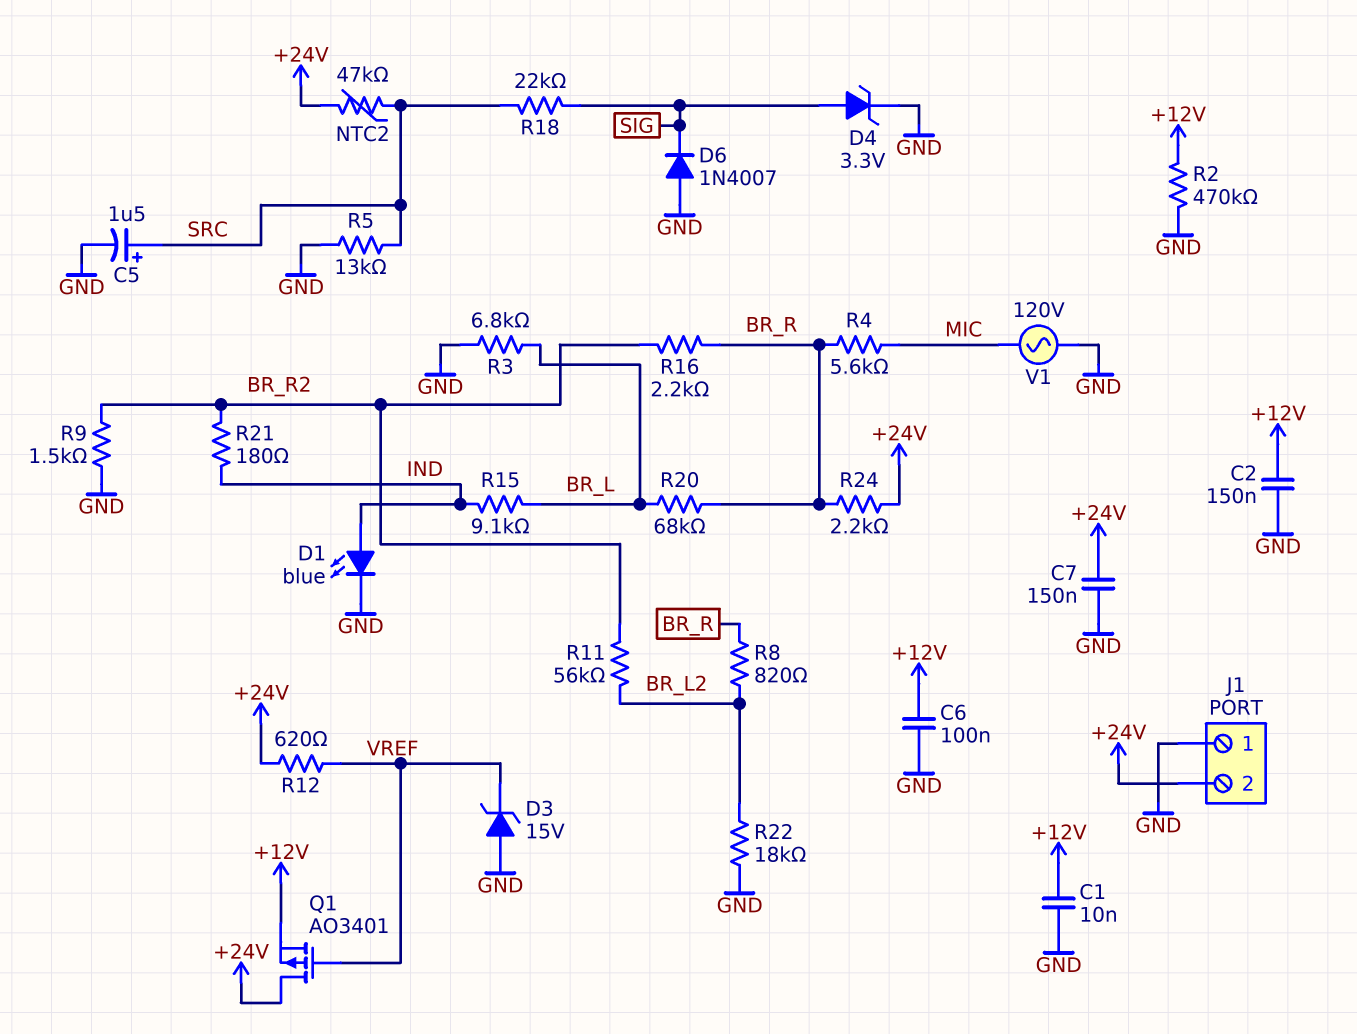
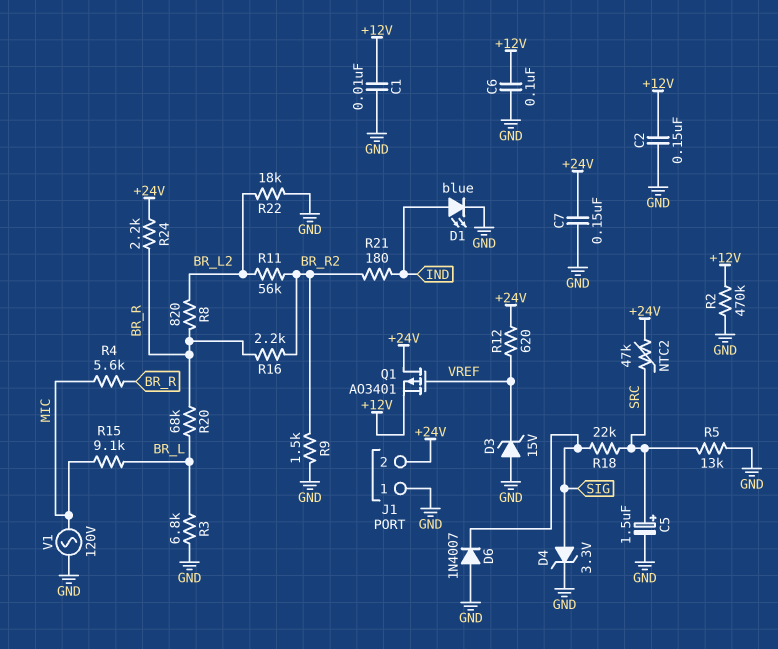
R15: 9.1k (BR_L, IND) -> 9.1k (BR_L, MIC)

